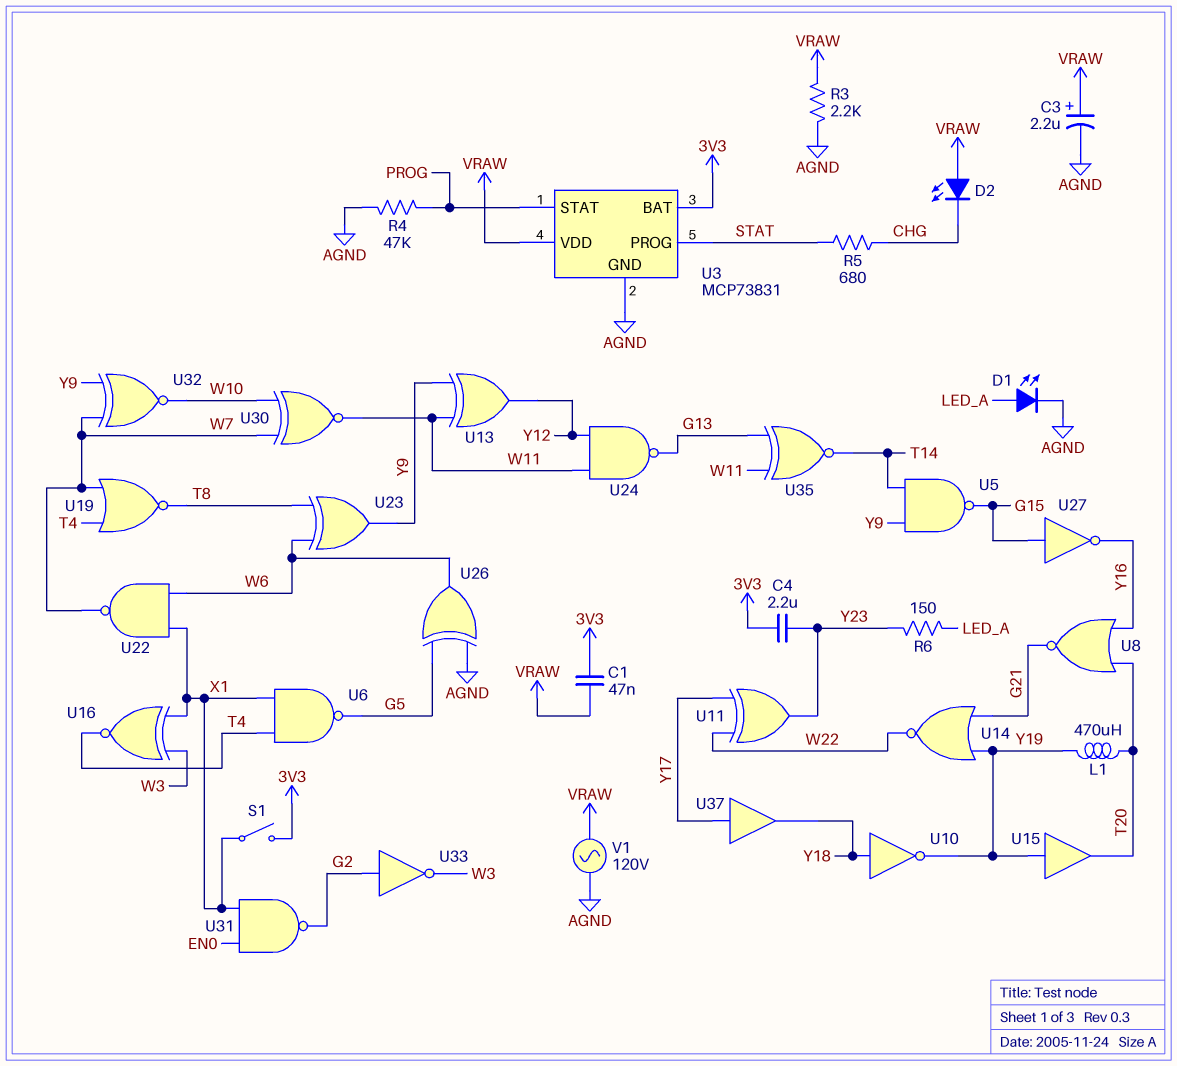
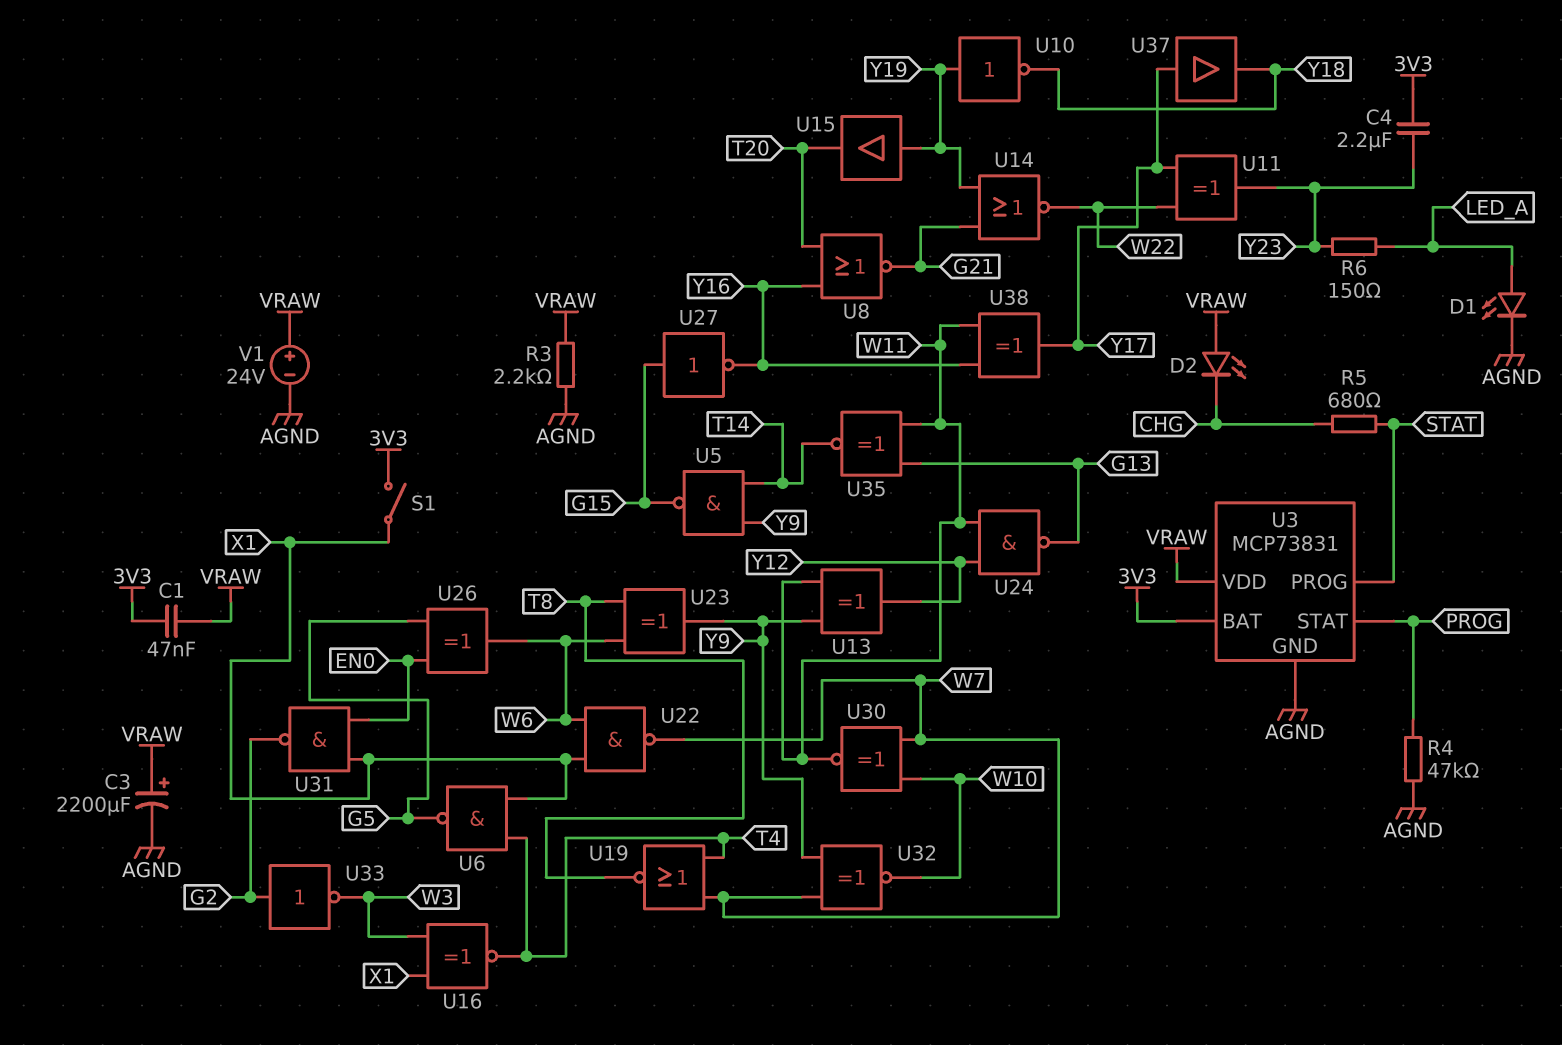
C3: 2.2uF (plus VRAW, minus AGND) -> 2200uF (plus VRAW, minus AGND)
L1: 470uH (T20, Y19) -> none
U10: NOT (in Y18, out Y19) -> NOT (in Y19, out Y18)
U26: XOR (in AGND, in G5, out W6) -> XOR (in EN0, in G5, out W6)
U38: none -> XOR (in W11, in Y16, out Y17)
V1: AC 120V (AGND, VRAW) -> 24V (plus VRAW, minus AGND)

